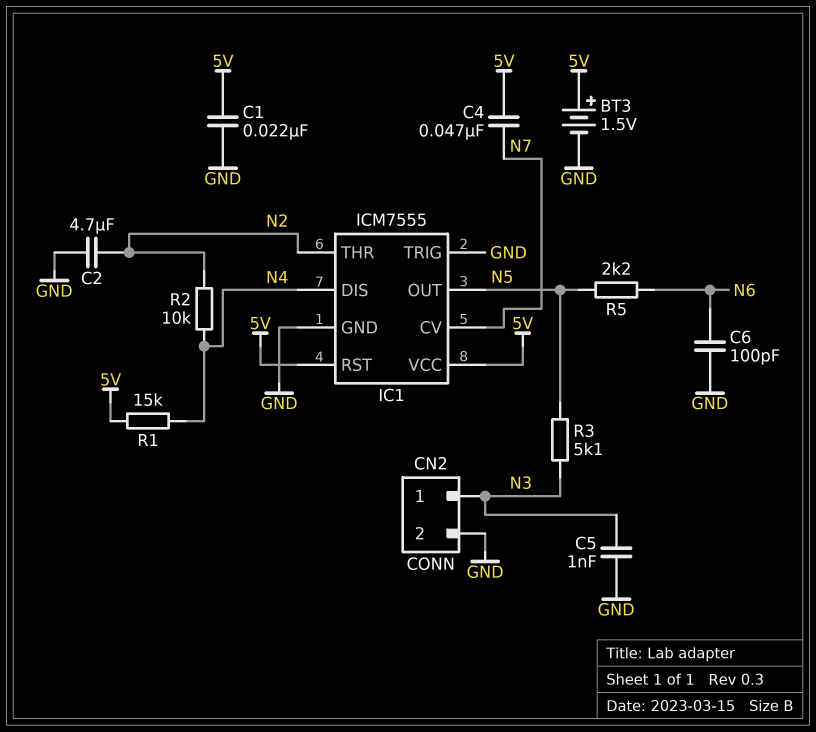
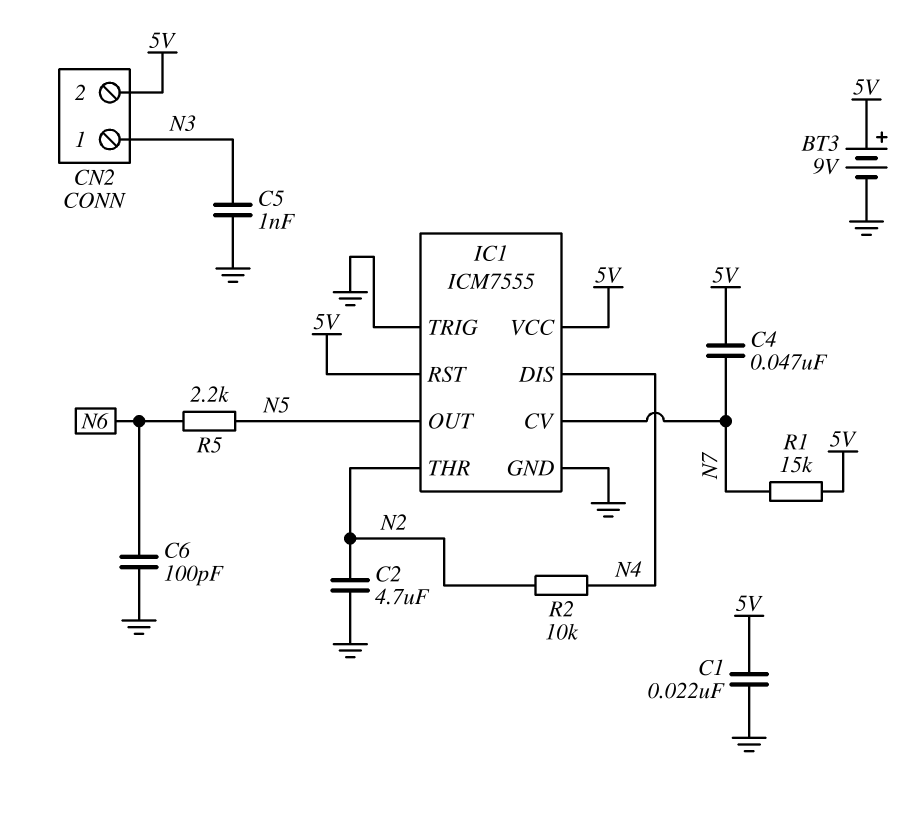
BT3: 1.5V (plus 5V, minus GND) -> 9V (plus 5V, minus GND)
CN2 pin 2: GND -> 5V
R1: 15k (5V, N4) -> 15k (5V, N7)
R3: 5.1k (N3, N5) -> none

